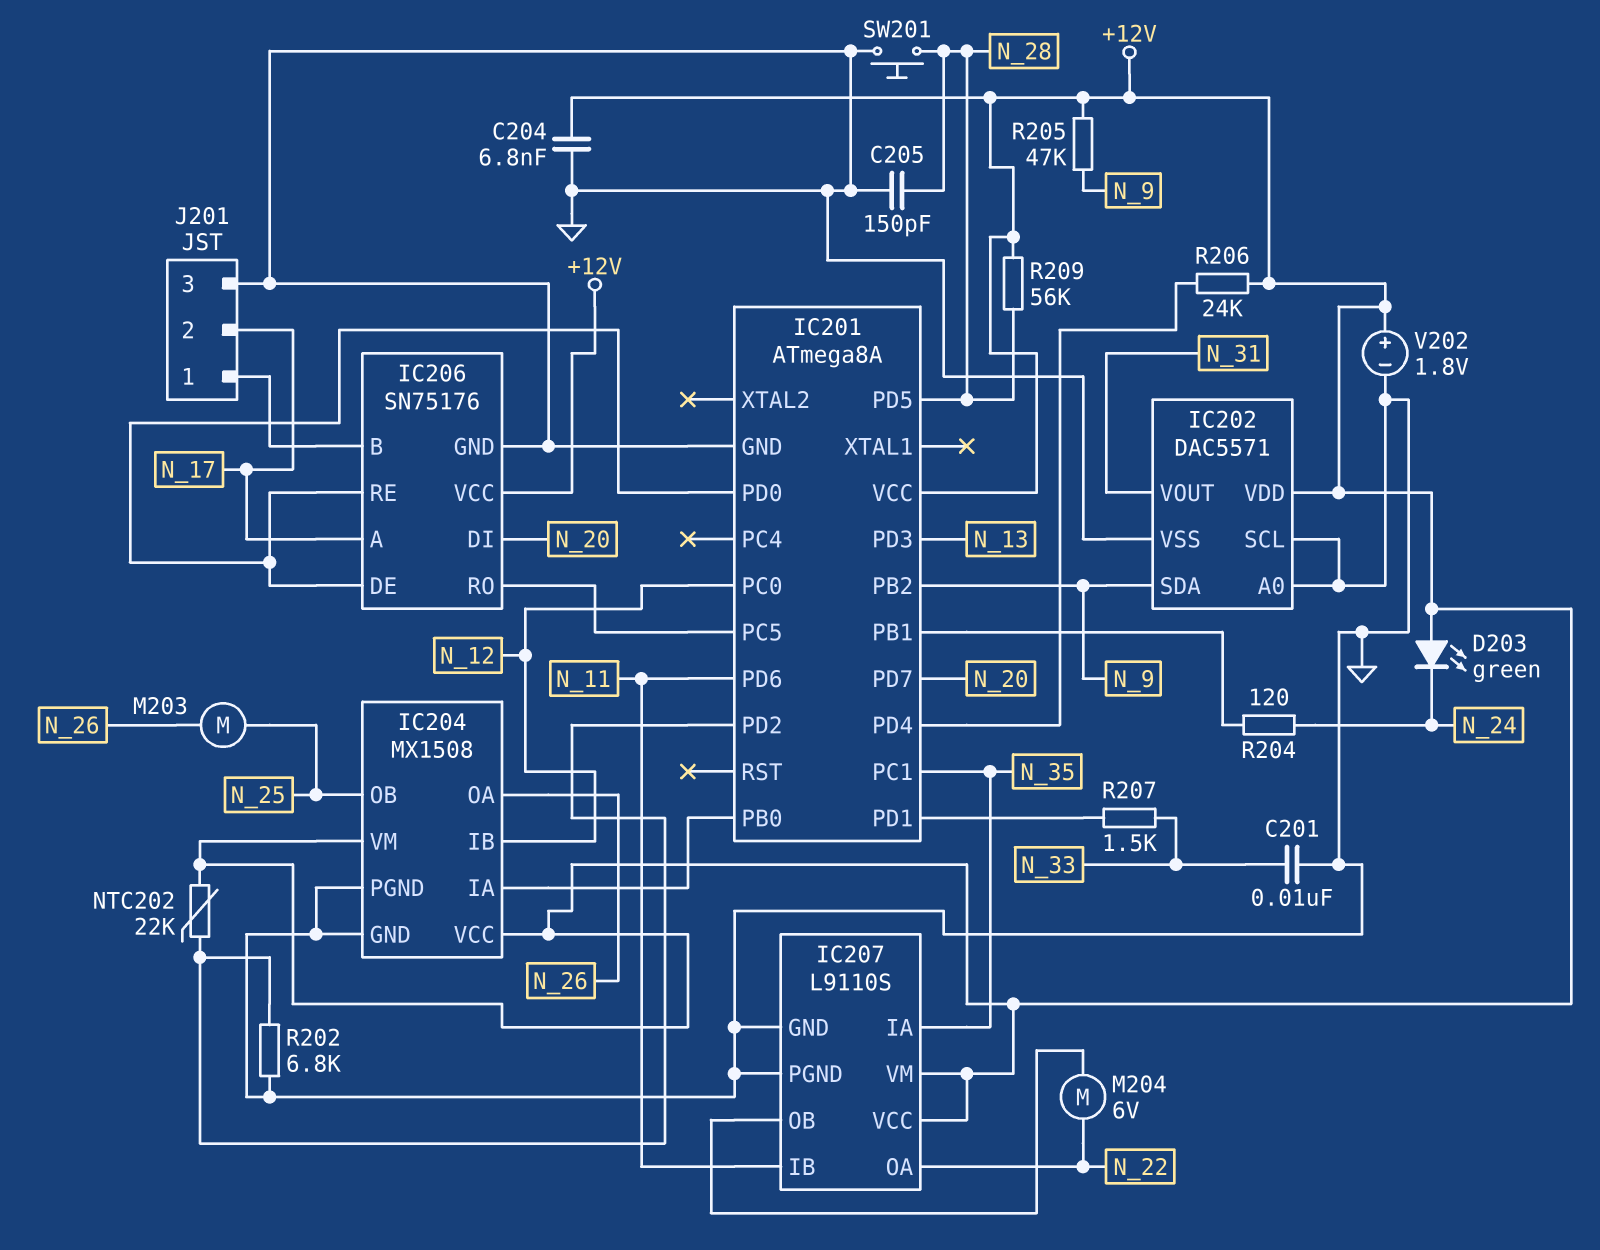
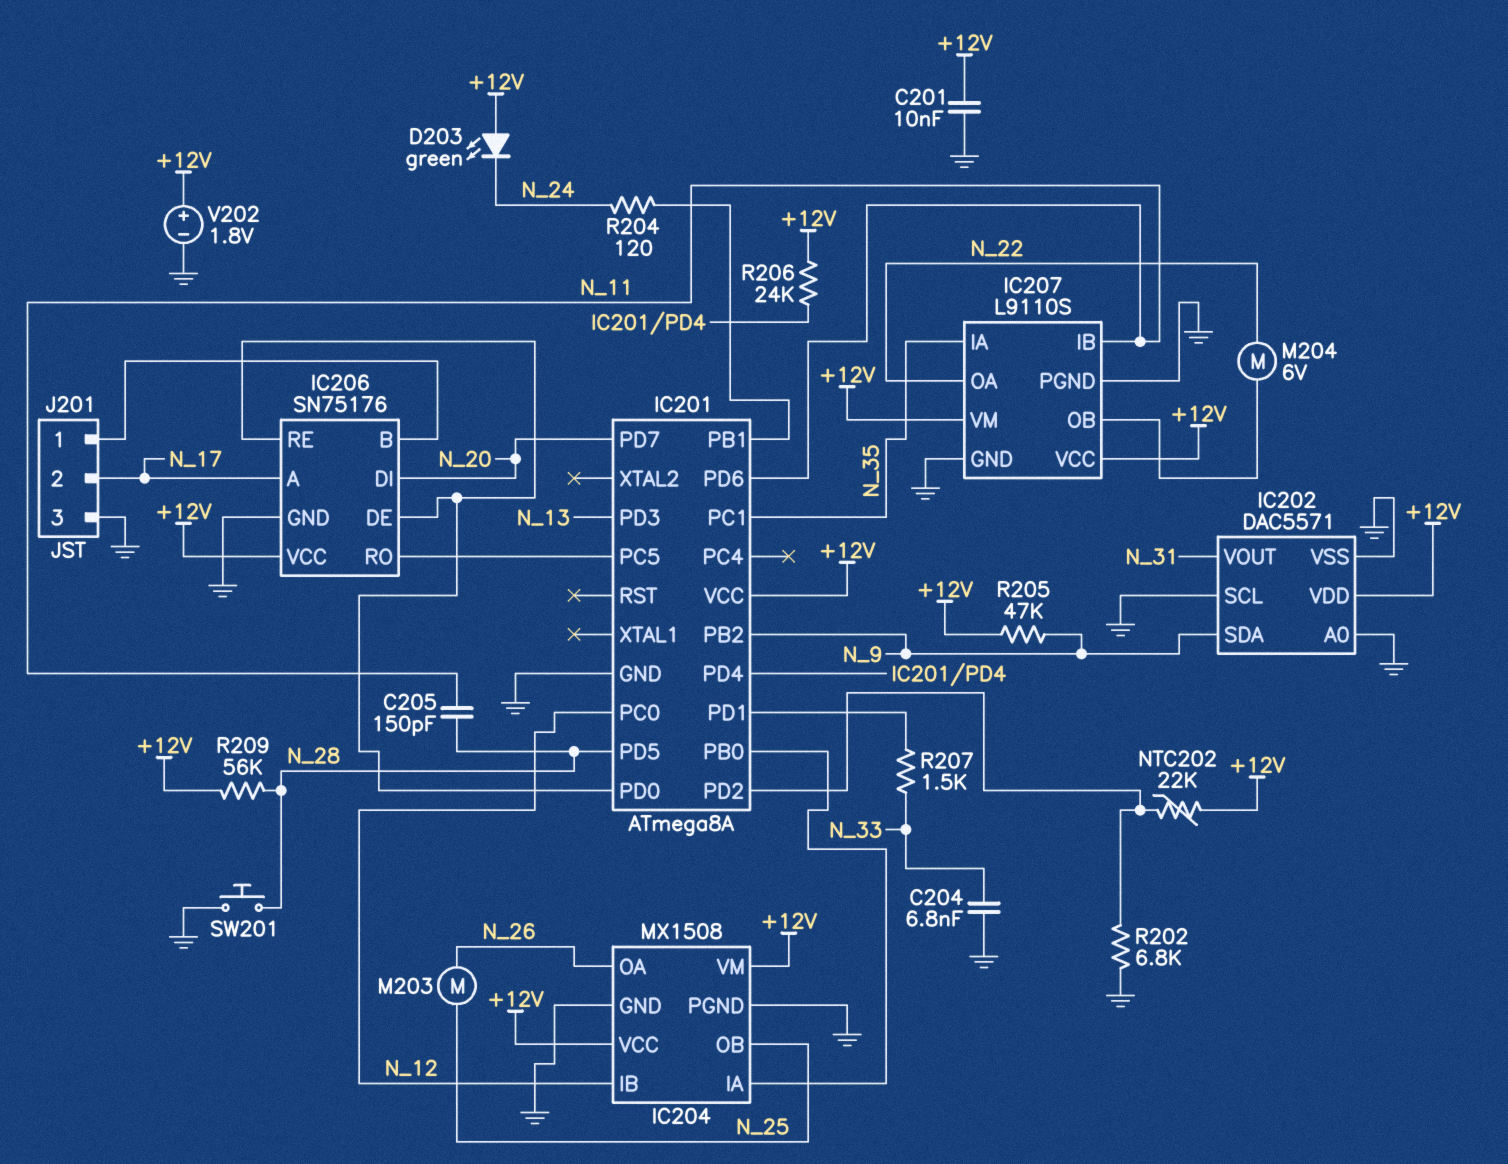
C201: 10nF (GND, N_33) -> 10nF (+12V, GND)
C204: 6.8nF (+12V, GND) -> 6.8nF (GND, N_33)
C205: 150pF (GND, N_28) -> 150pF (N_11, N_28)

